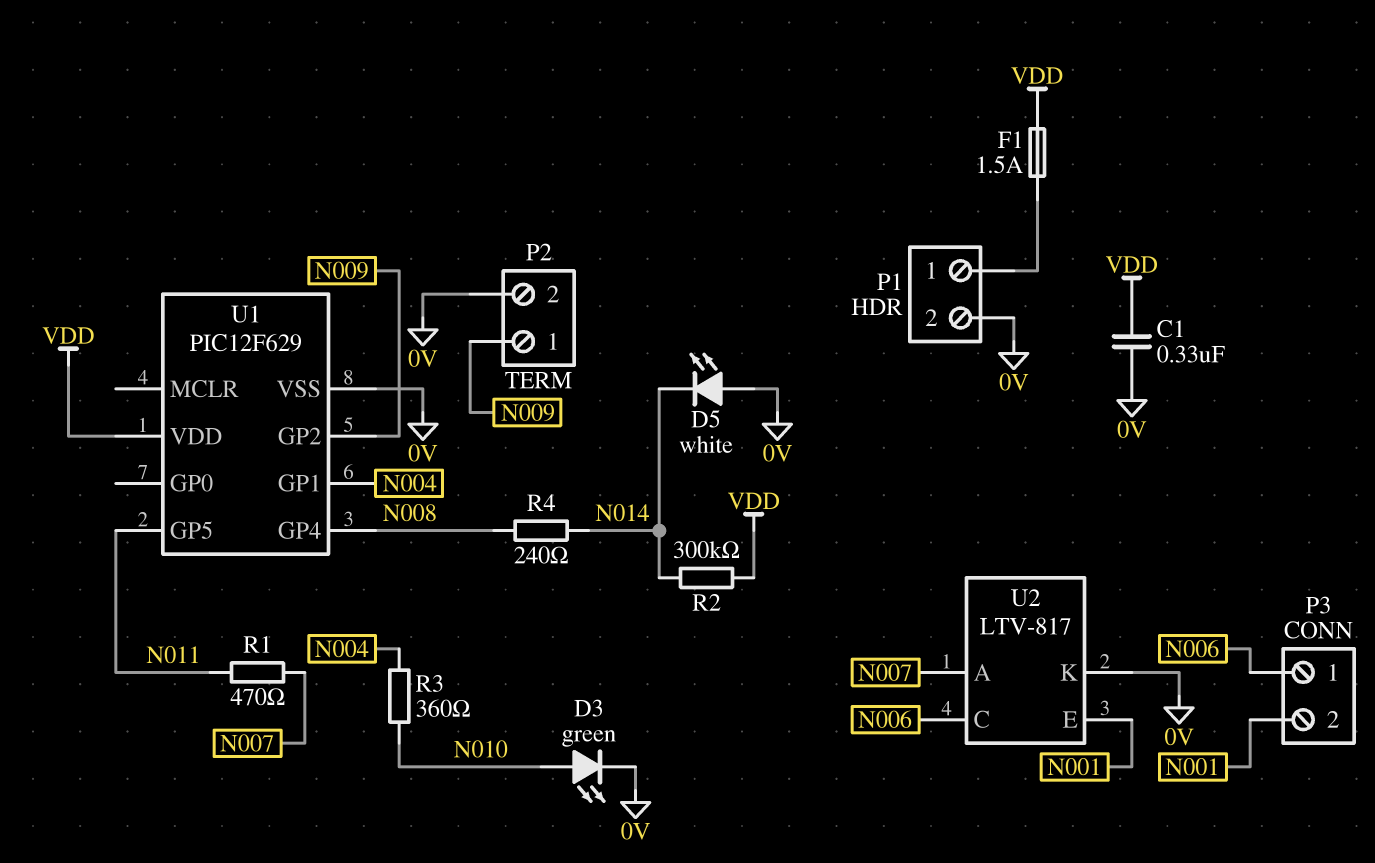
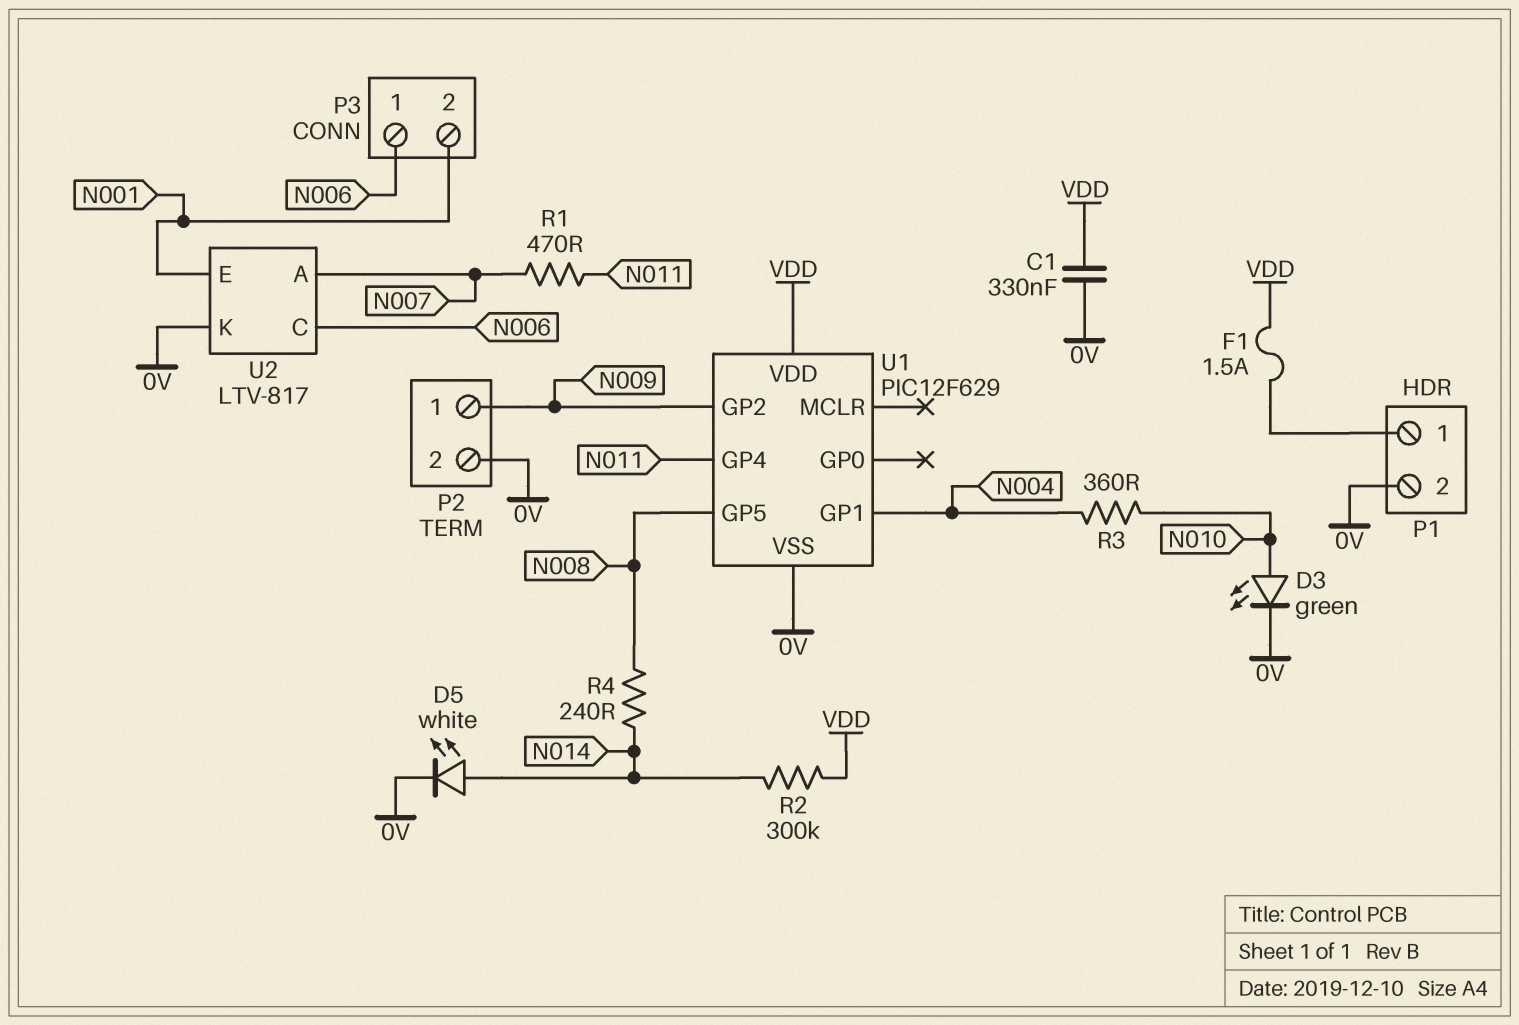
D5: LED white (A 0V, K N014) -> LED white (A N014, K 0V)
U1 pin GP4: N008 -> N011
U1 pin GP5: N011 -> N008

